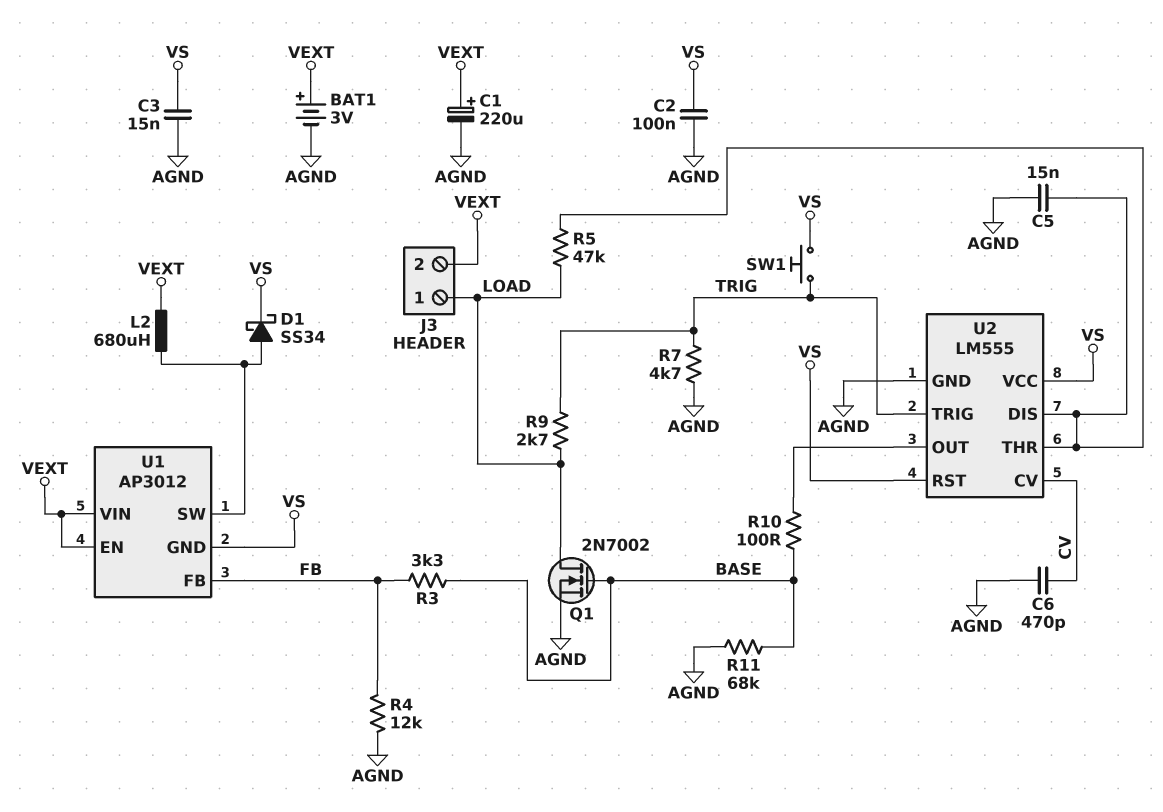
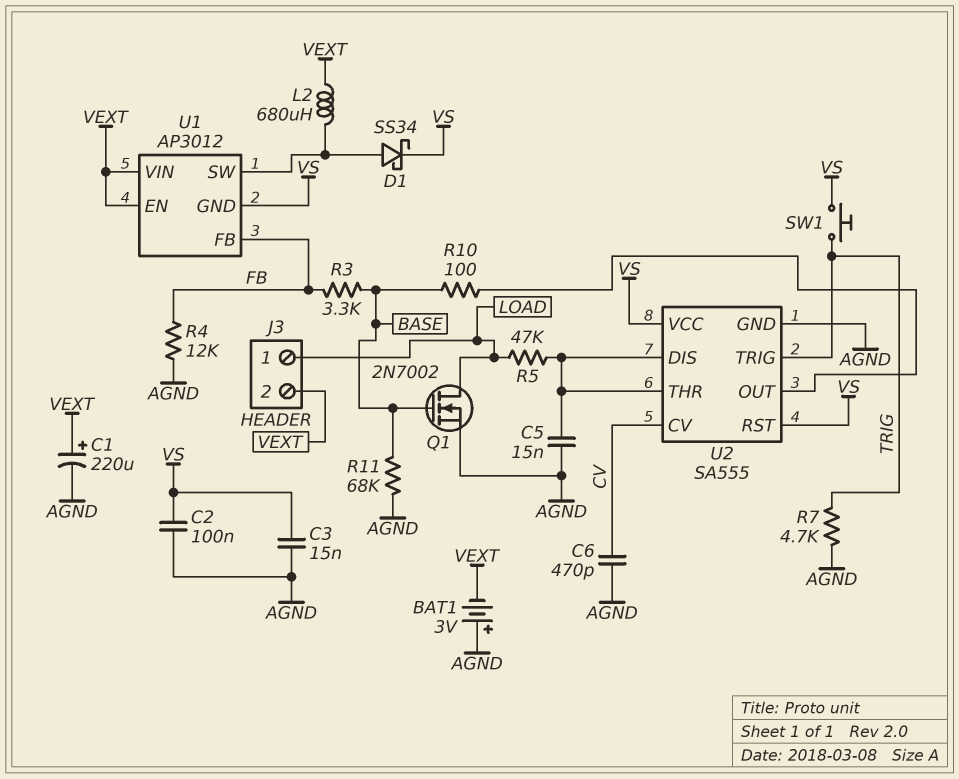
BAT1: 3V (plus VEXT, minus AGND) -> 3V (plus AGND, minus VEXT)
R9: 2.7k (LOAD, TRIG) -> none
U2: LM555 -> SA555

